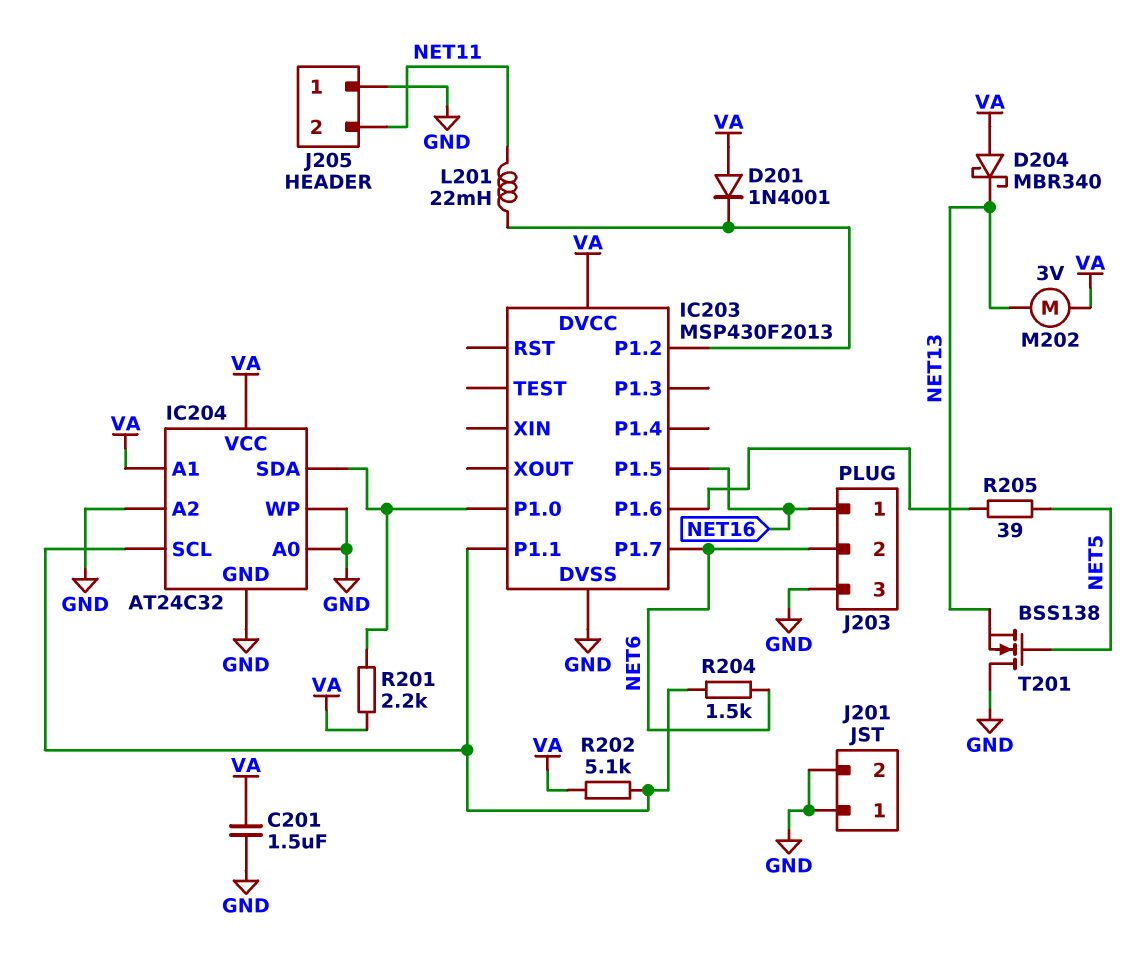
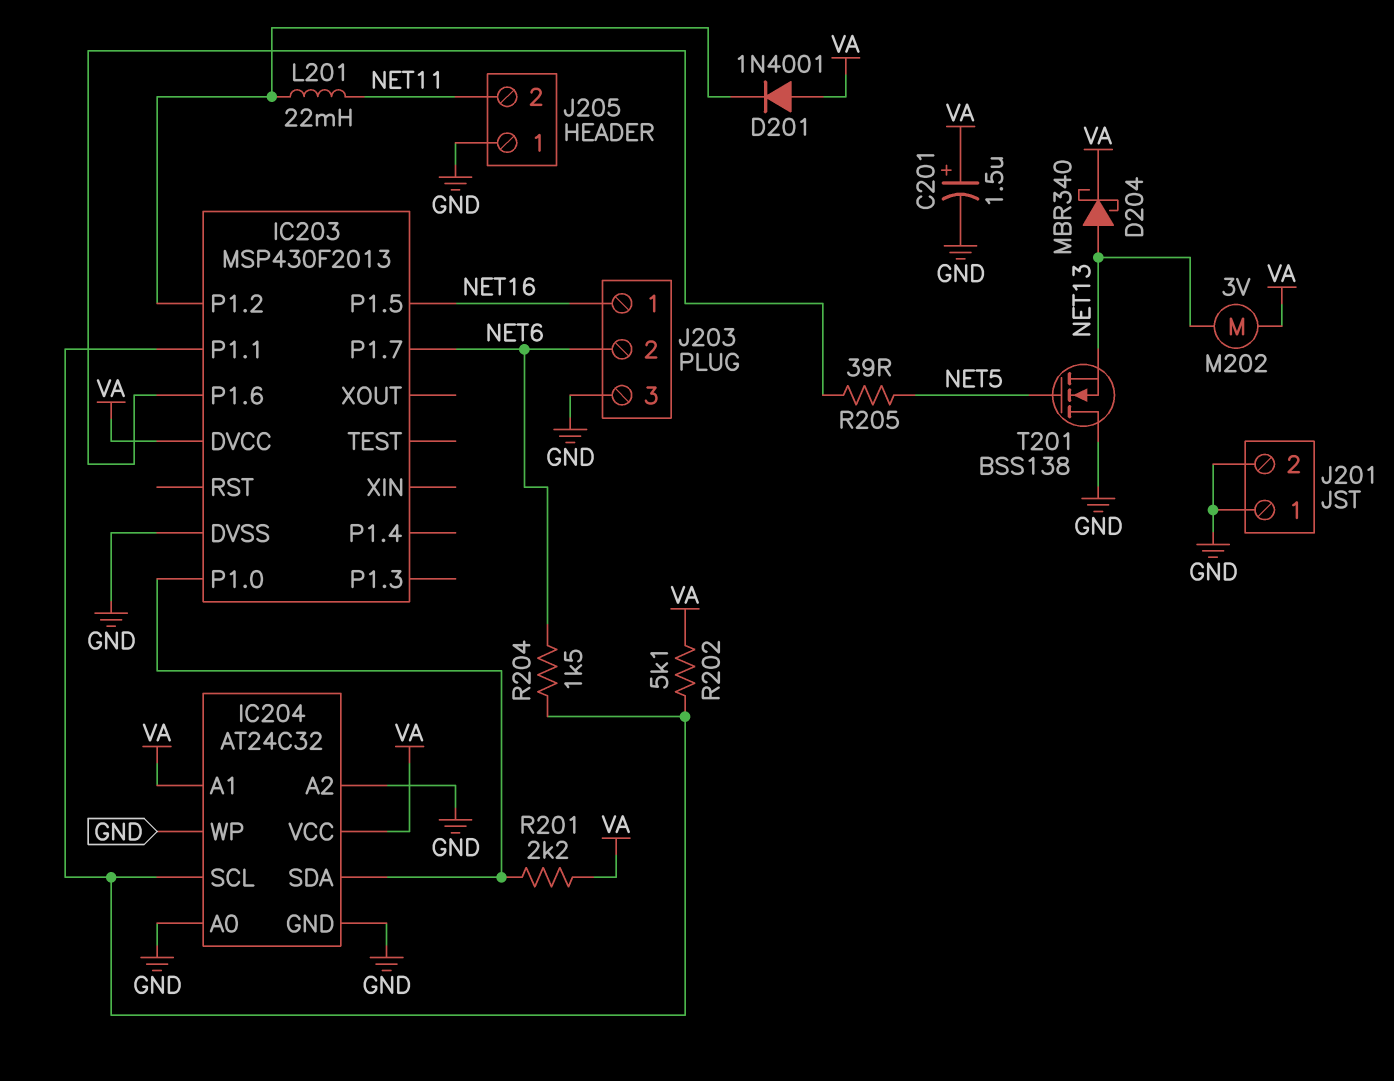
C201: 1.5uF (GND, VA) -> 1.5uF (plus VA, minus GND)
D204: schottky MBR340 (A VA, K NET13) -> schottky MBR340 (A NET13, K VA)

